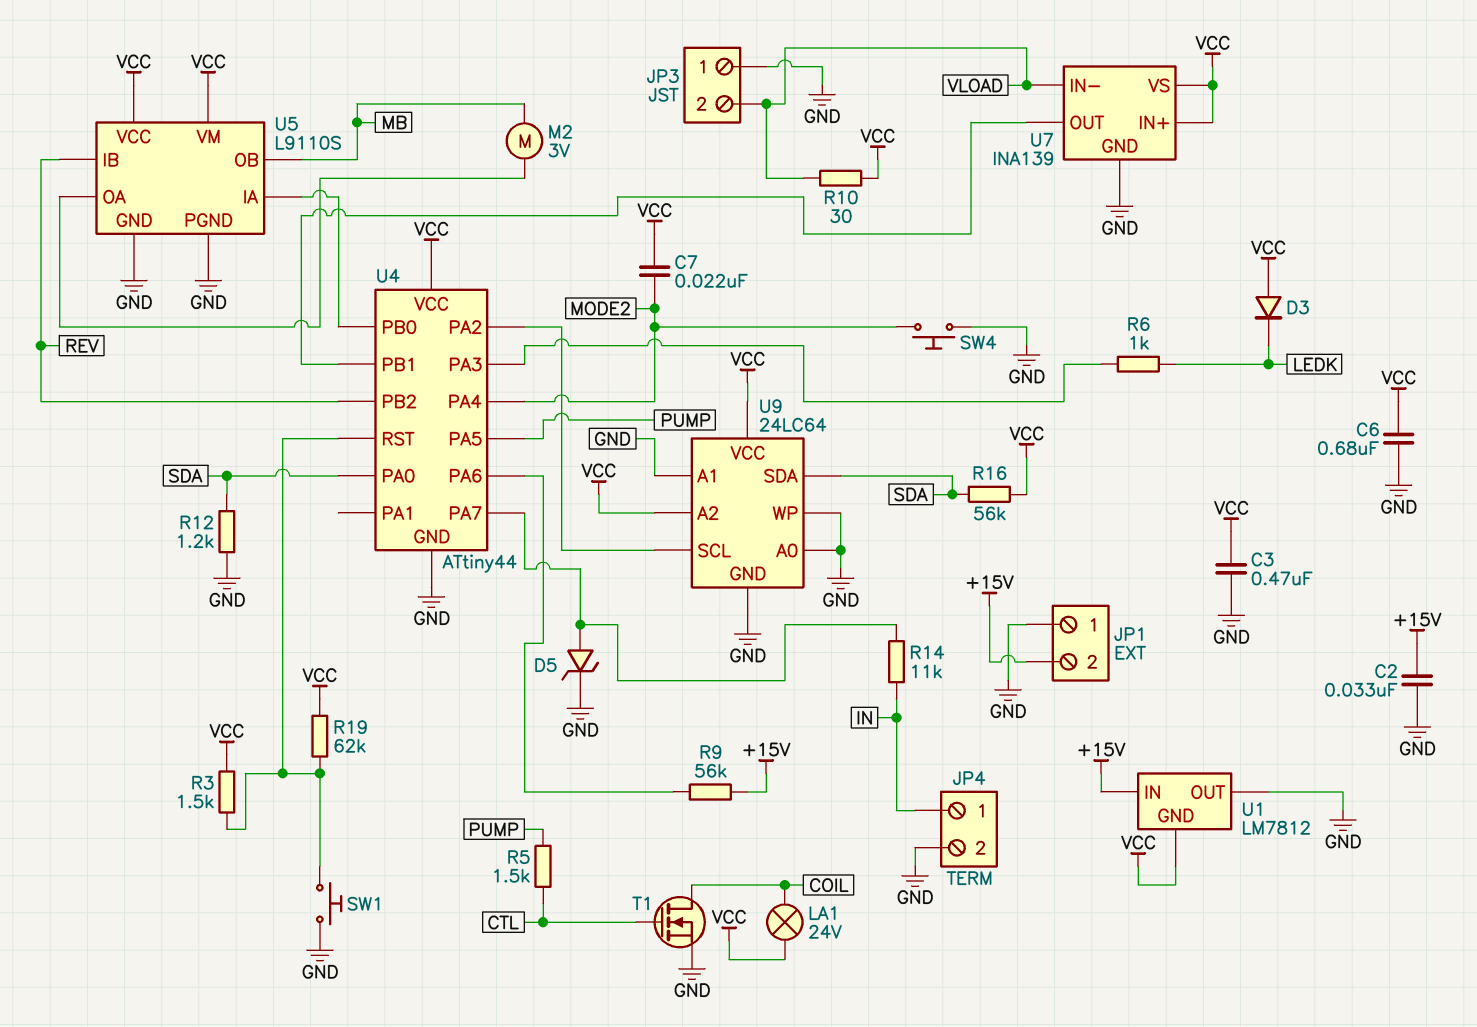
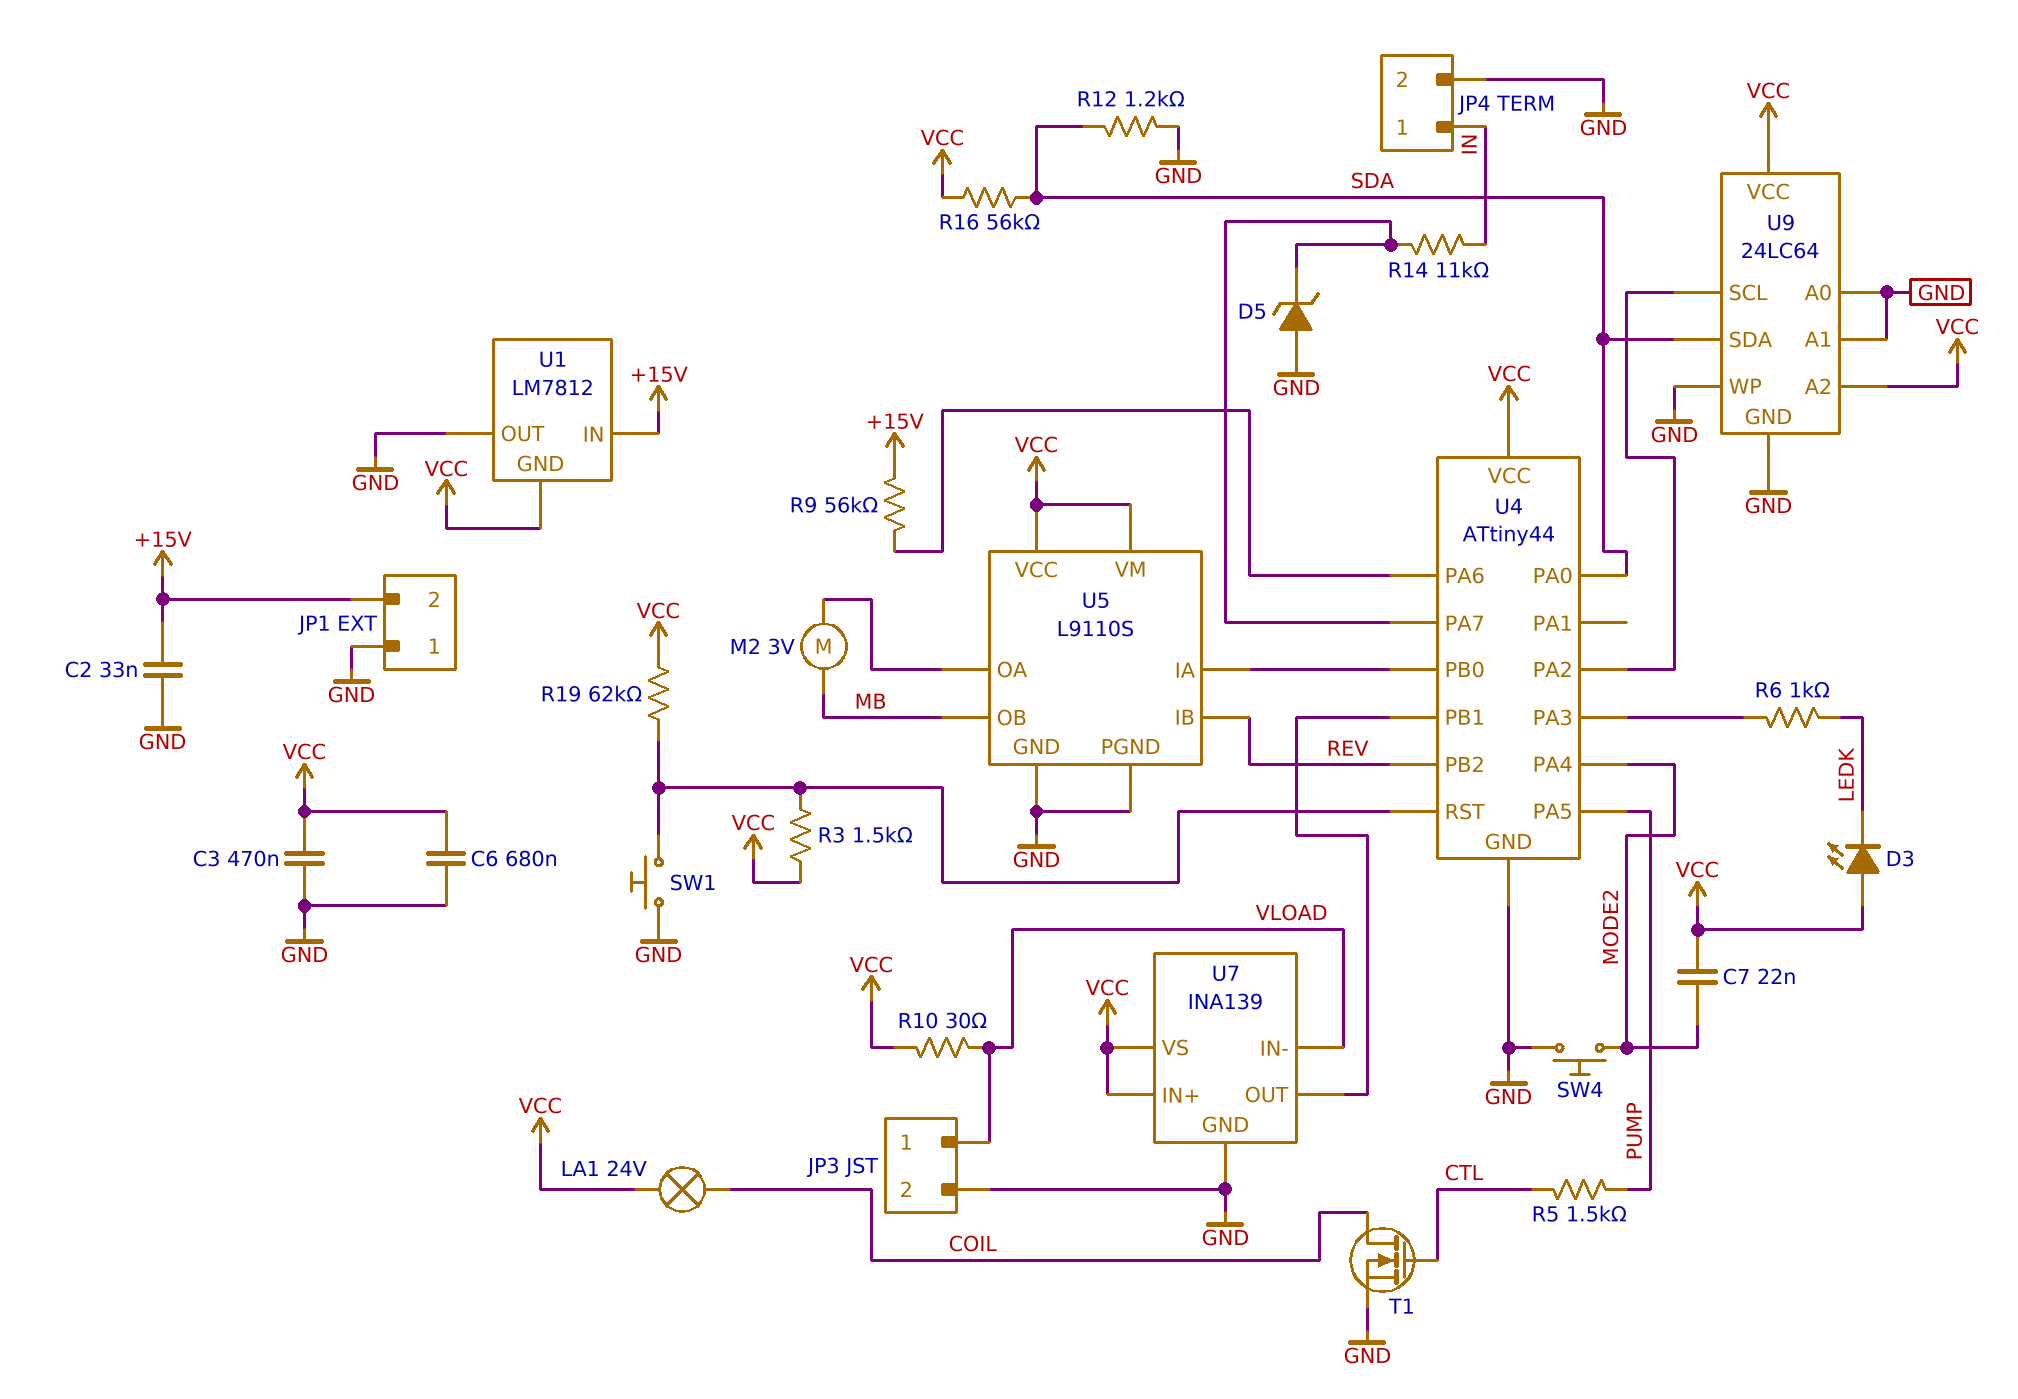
D3: diode (A VCC, K LEDK) -> LED (A VCC, K LEDK)
D5: zener (A U4/PA7, K GND) -> zener (A GND, K U4/PA7)
JP3 pin 1: GND -> VLOAD
JP3 pin 2: VLOAD -> GND

